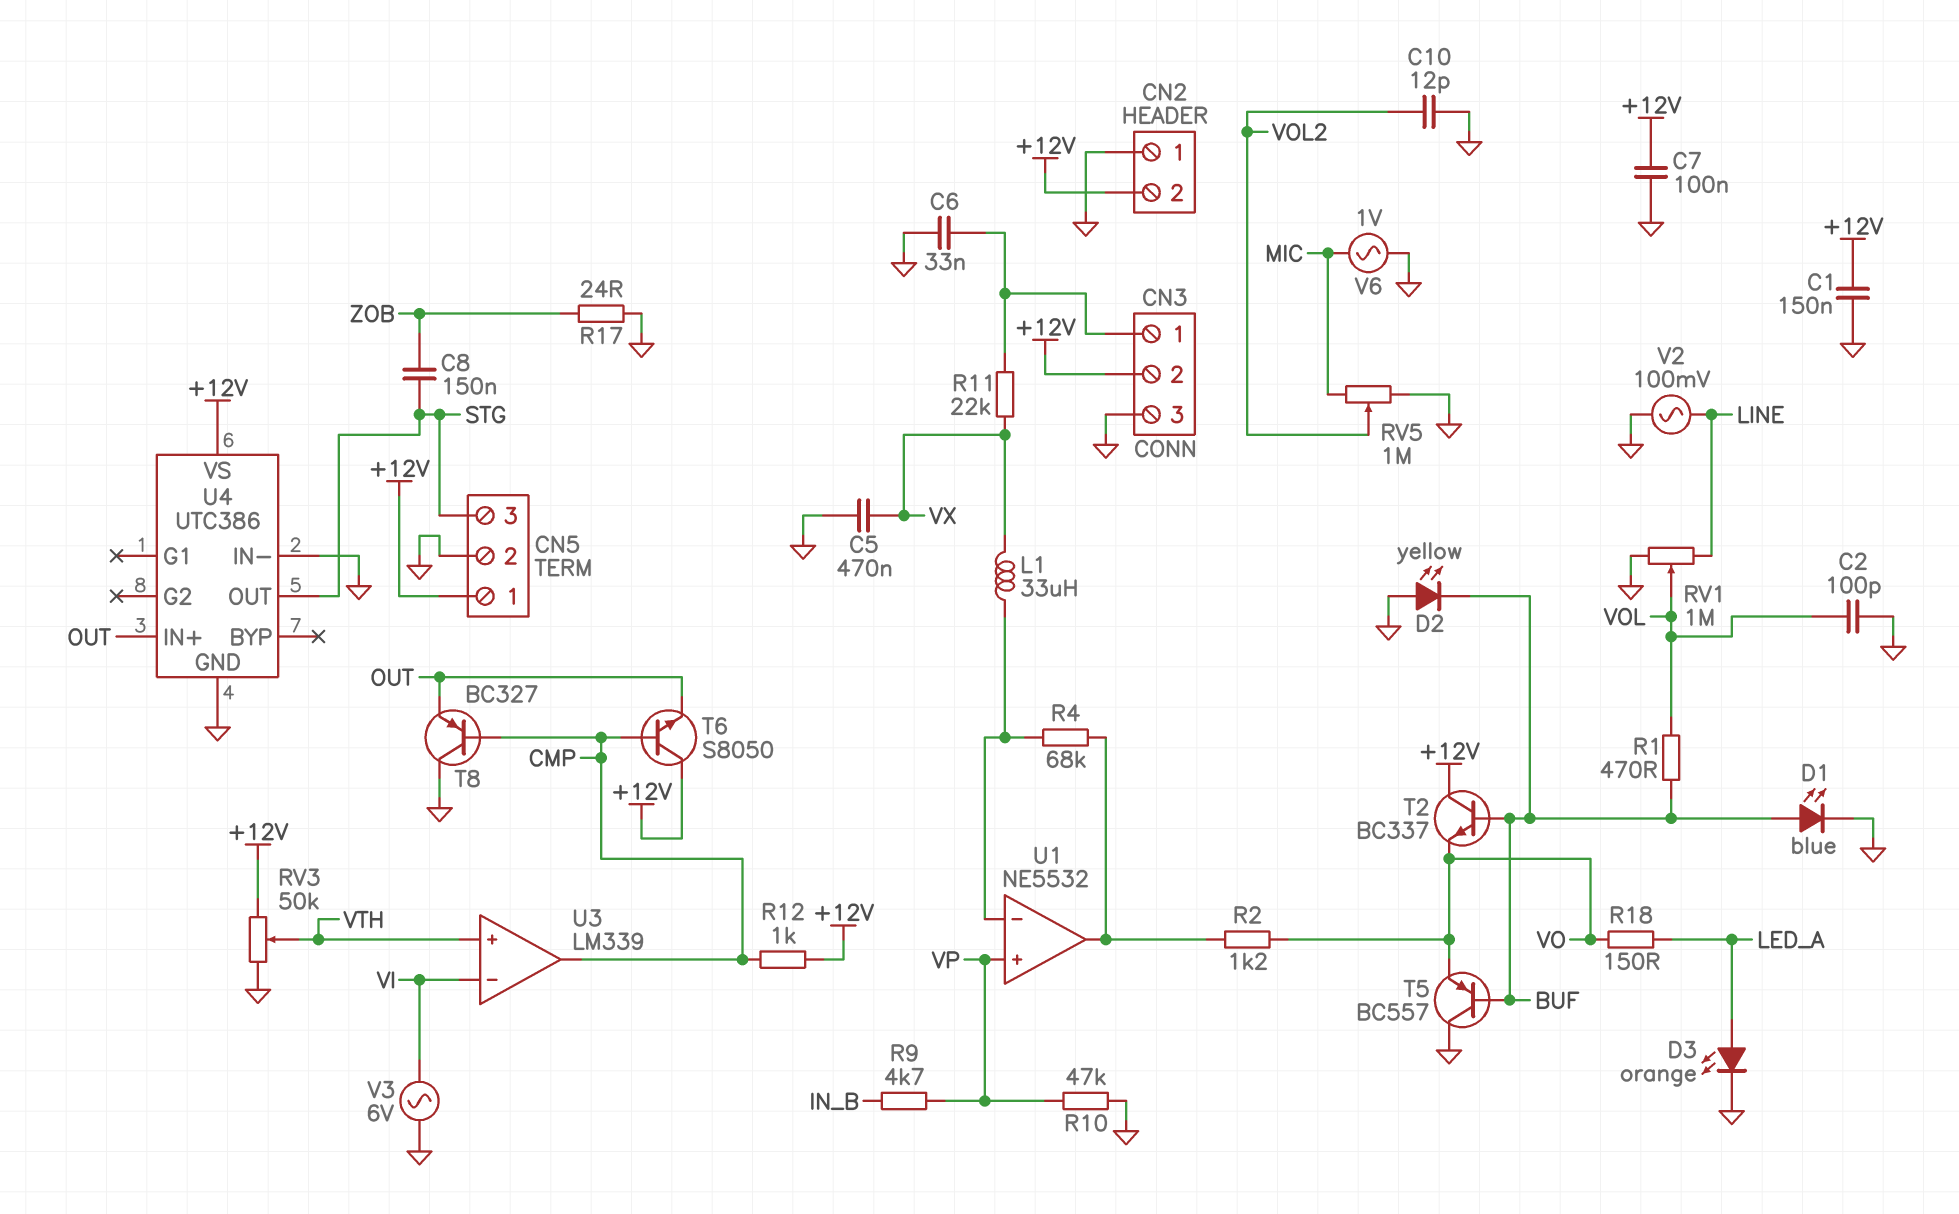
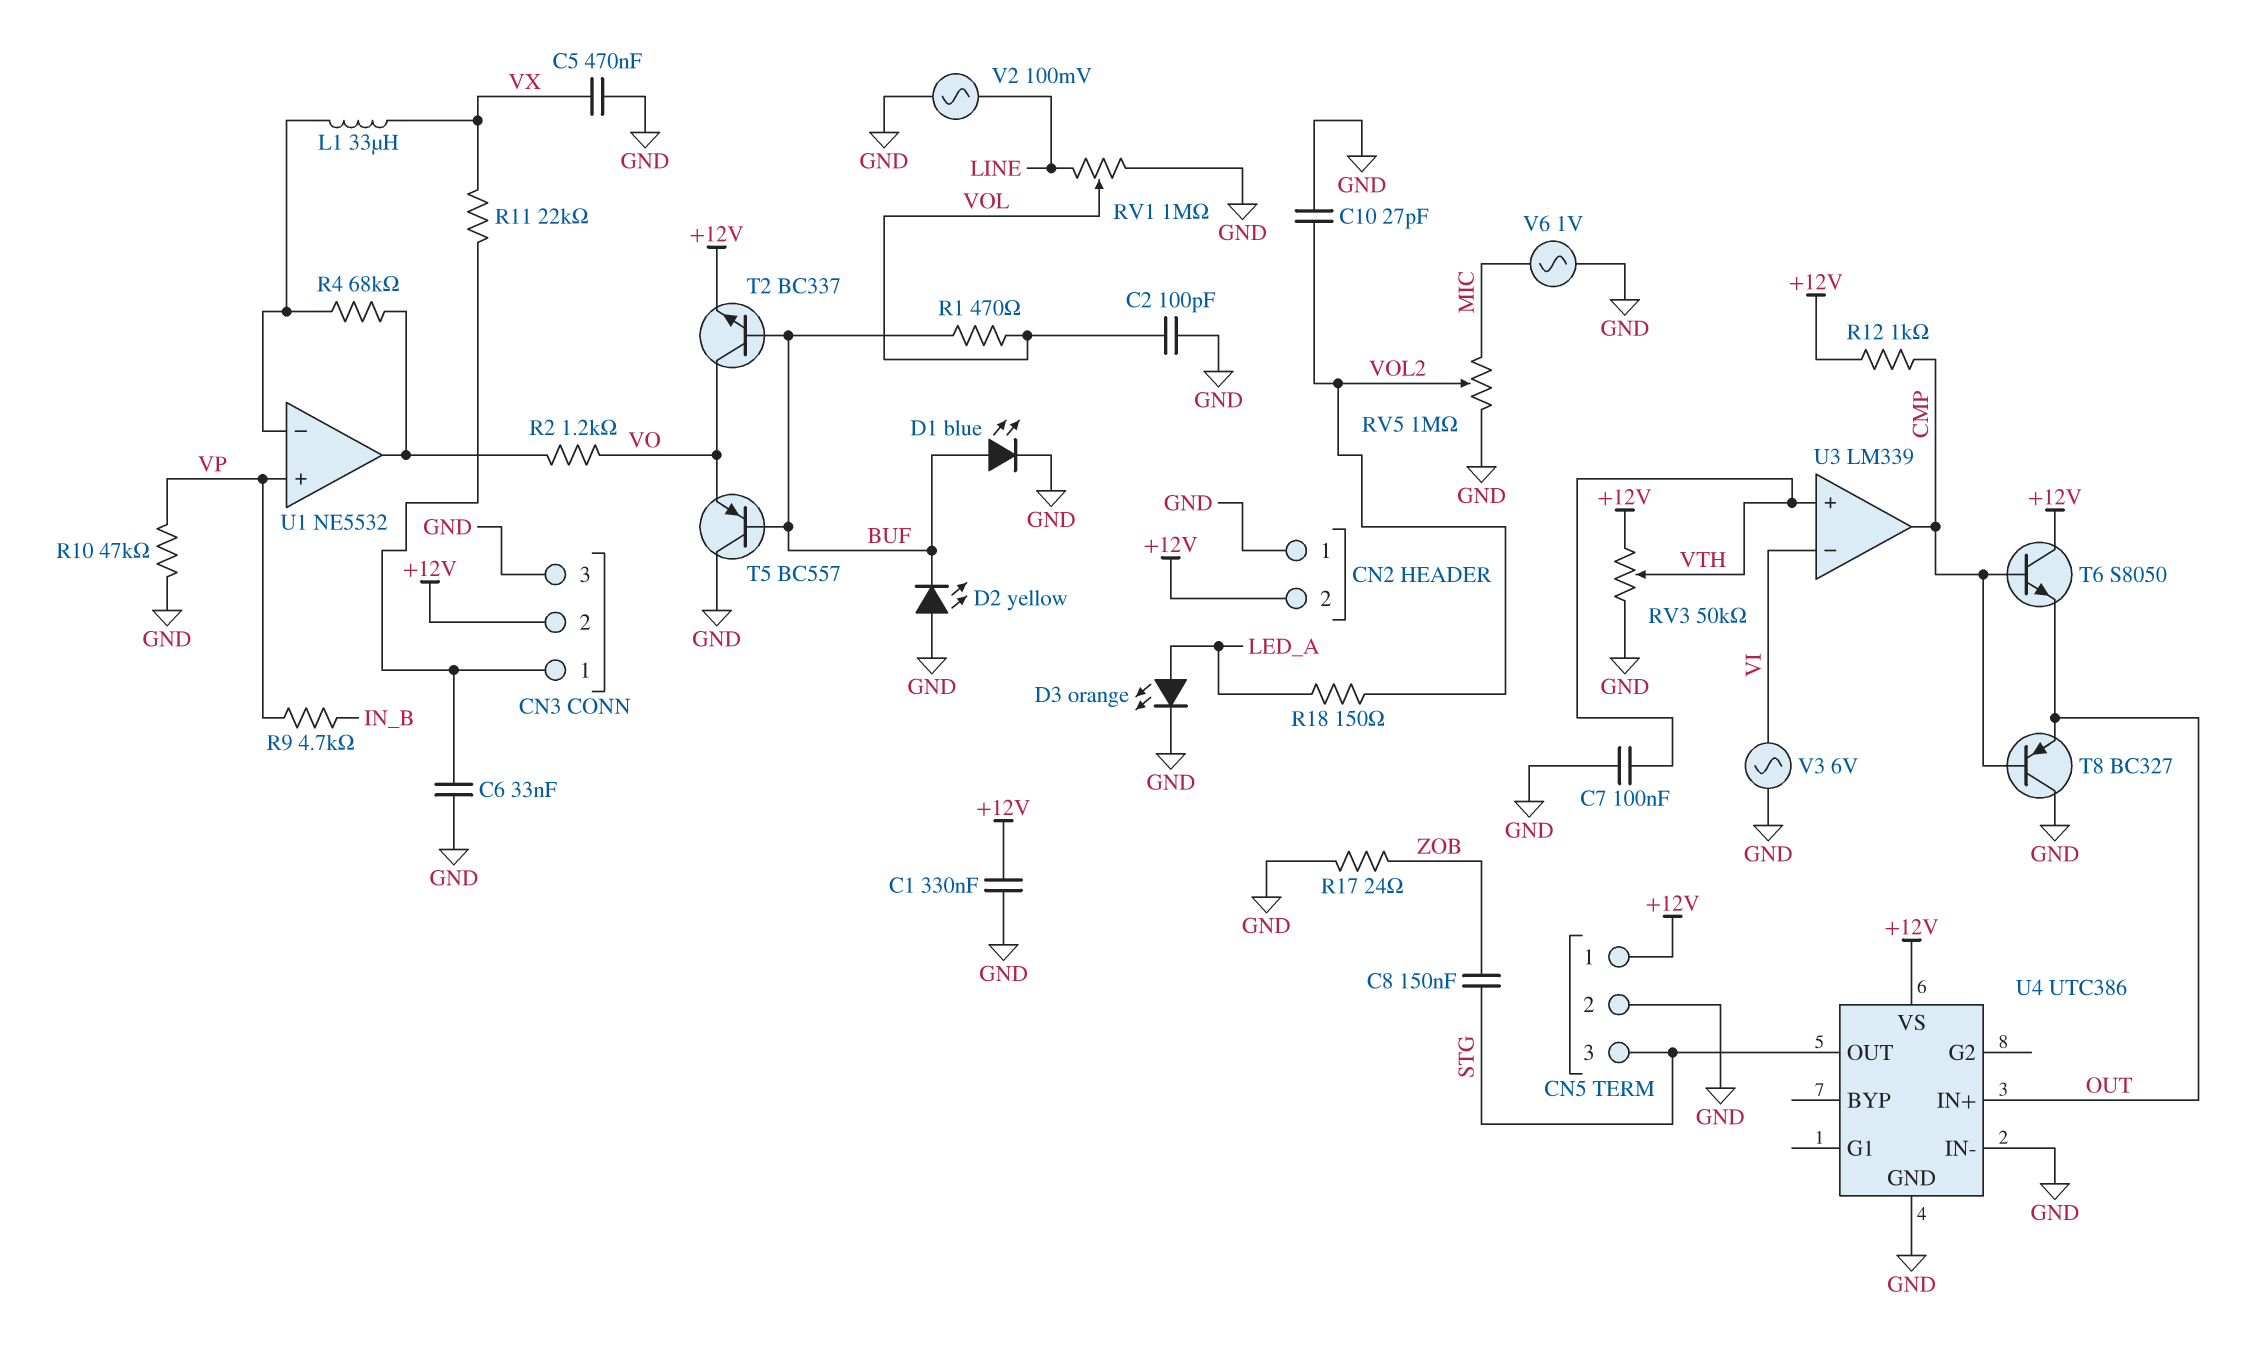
C1: 150nF (+12V, GND) -> 330nF (+12V, GND)
C7: 100nF (+12V, GND) -> 100nF (GND, VTH)
C10: 12pF (GND, VOL2) -> 27pF (GND, VOL2)
R18: 150 (LED_A, VO) -> 150 (LED_A, VOL2)
T2: NPN BC337 (B BUF, C +12V, E VO) -> NPN BC337 (B BUF, C VO, E +12V)

